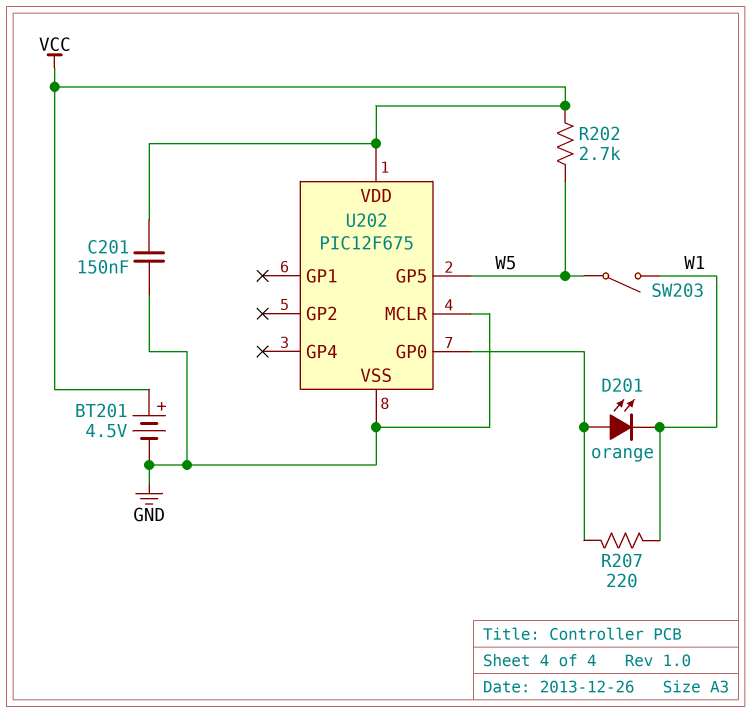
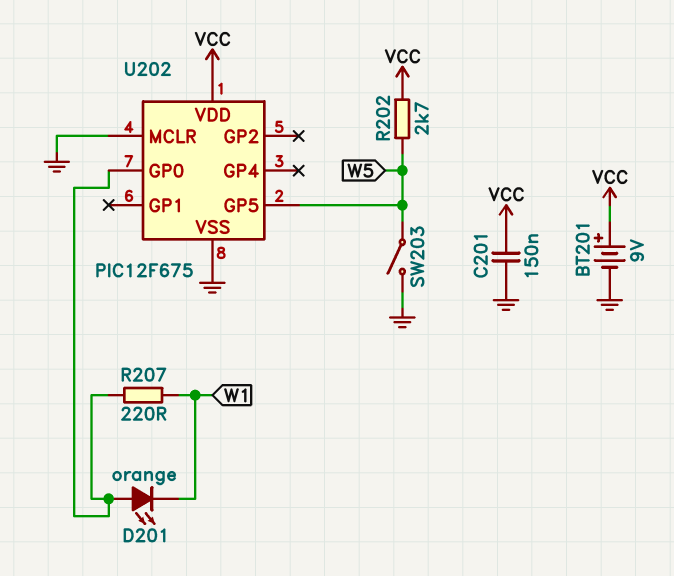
BT201: 4.5V (plus VCC, minus GND) -> 9V (plus VCC, minus GND)
SW203: switch (W1, W5) -> switch (GND, W5)

